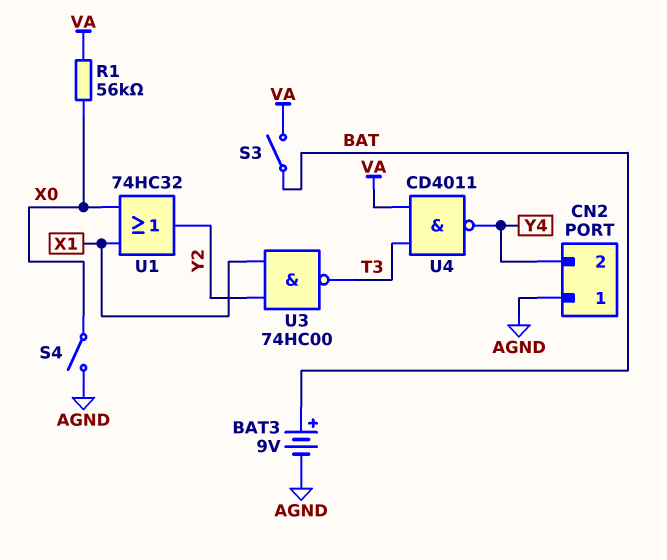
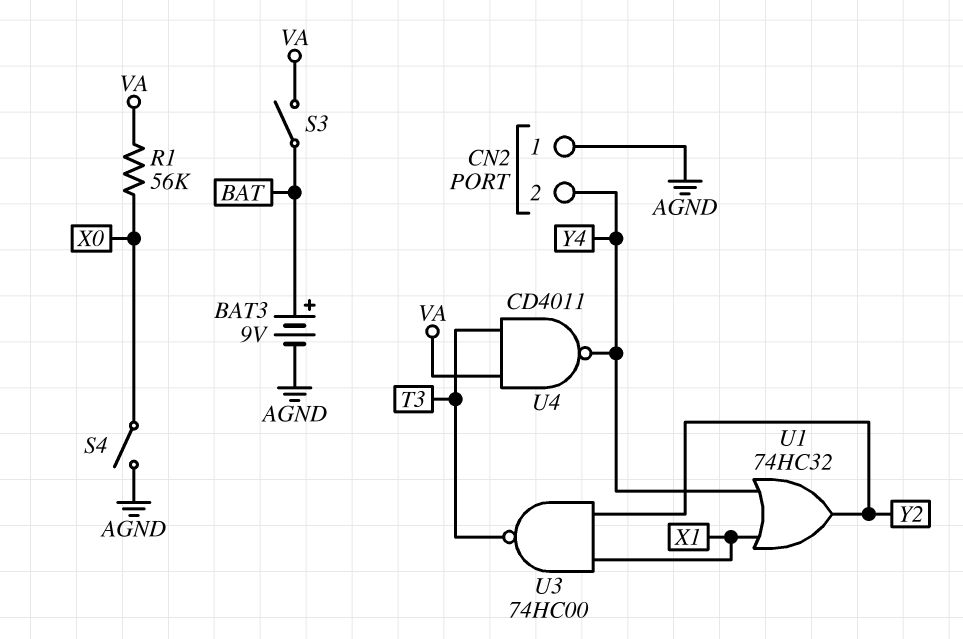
U1: OR 74HC32 (in X0, in X1, out Y2) -> OR 74HC32 (in X1, in Y4, out Y2)

